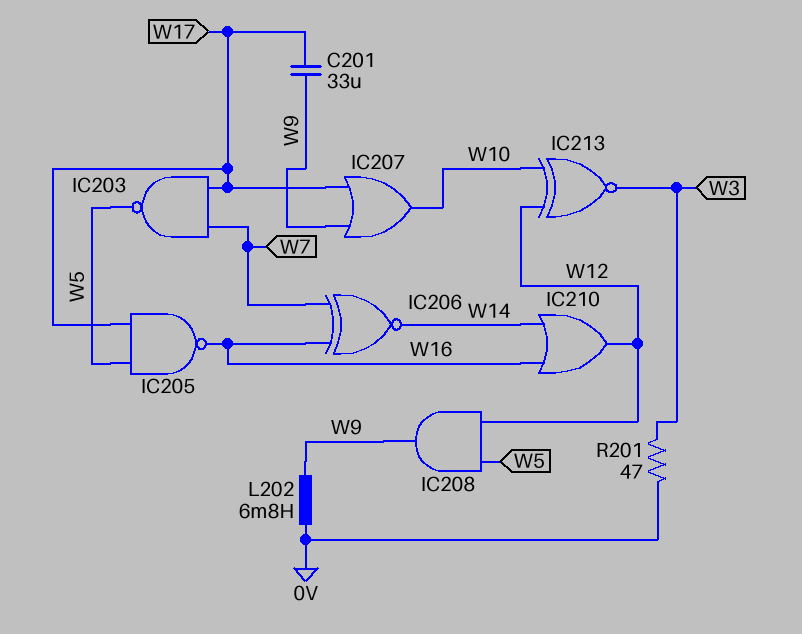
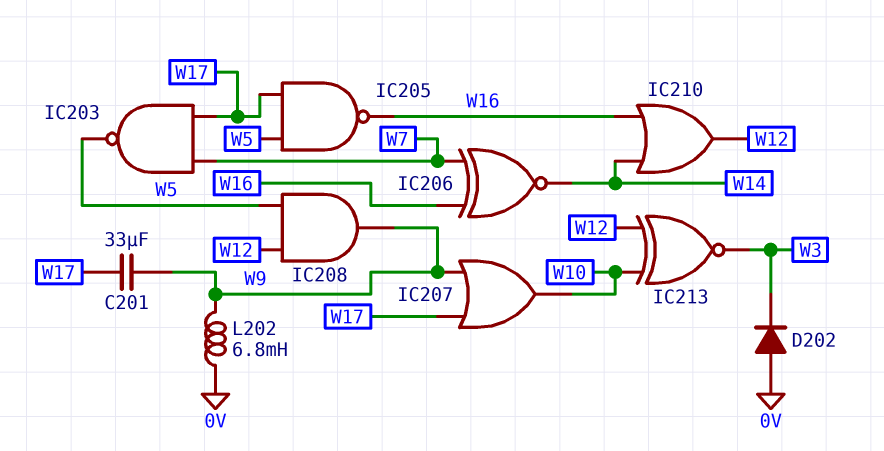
D202: none -> diode (A 0V, K W3)
R201: 47 (0V, W3) -> none

